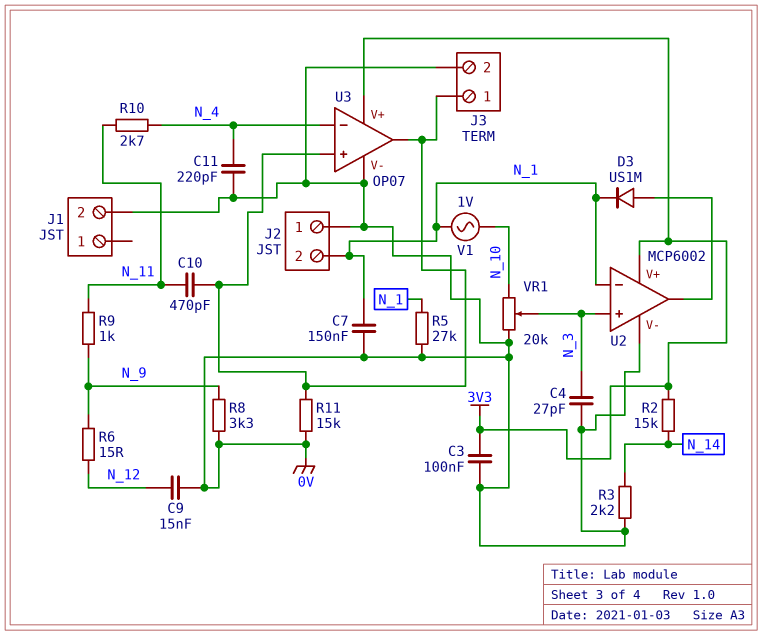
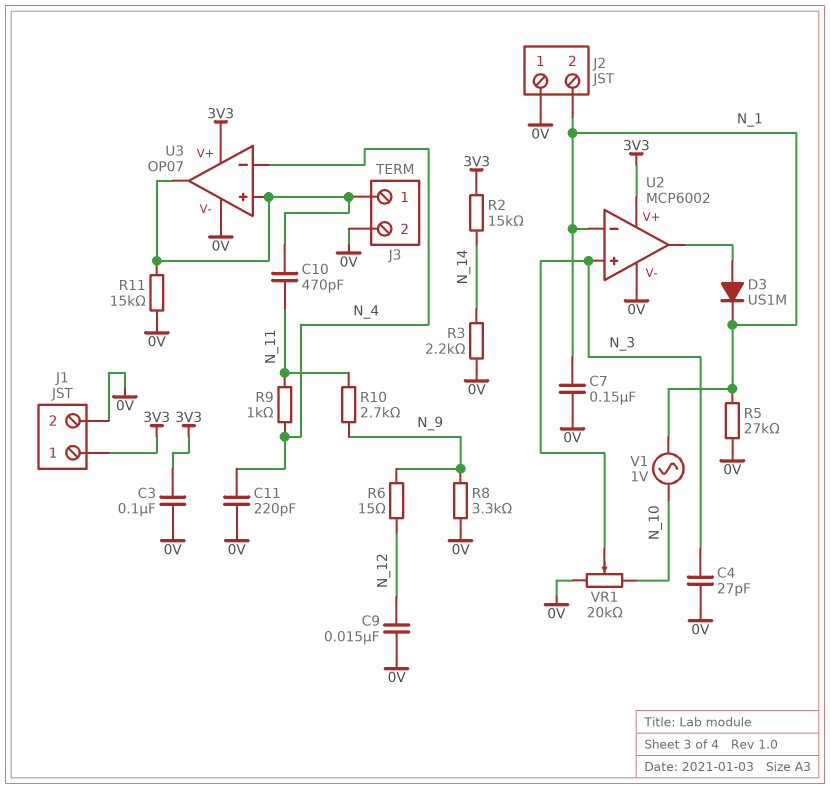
J1 pin 1: none -> 3V3
R9: 1k (N_9, N_11) -> 1k (N_4, N_11)
R10: 2.7k (N_4, N_11) -> 2.7k (N_9, N_11)

